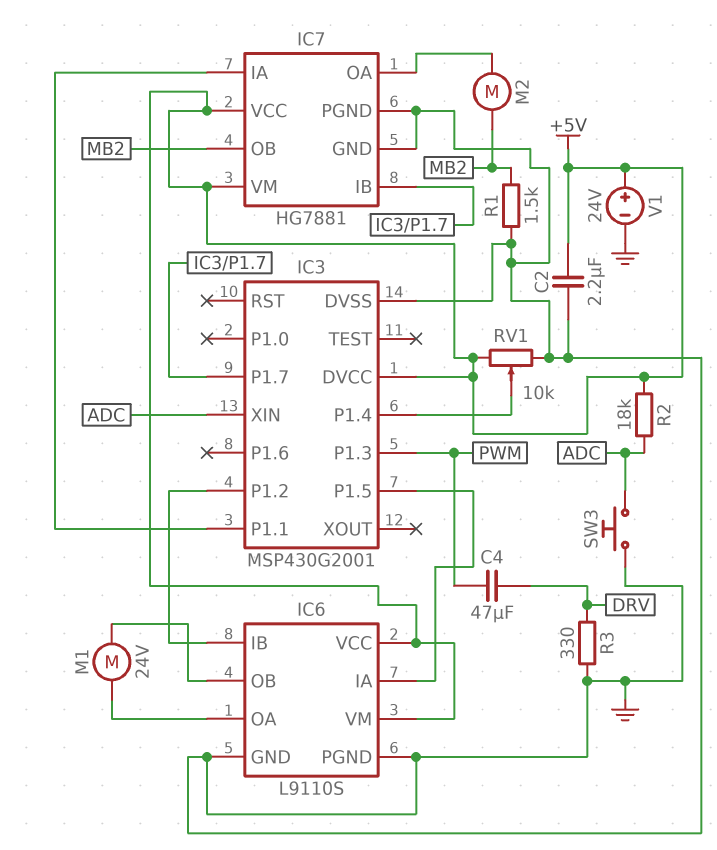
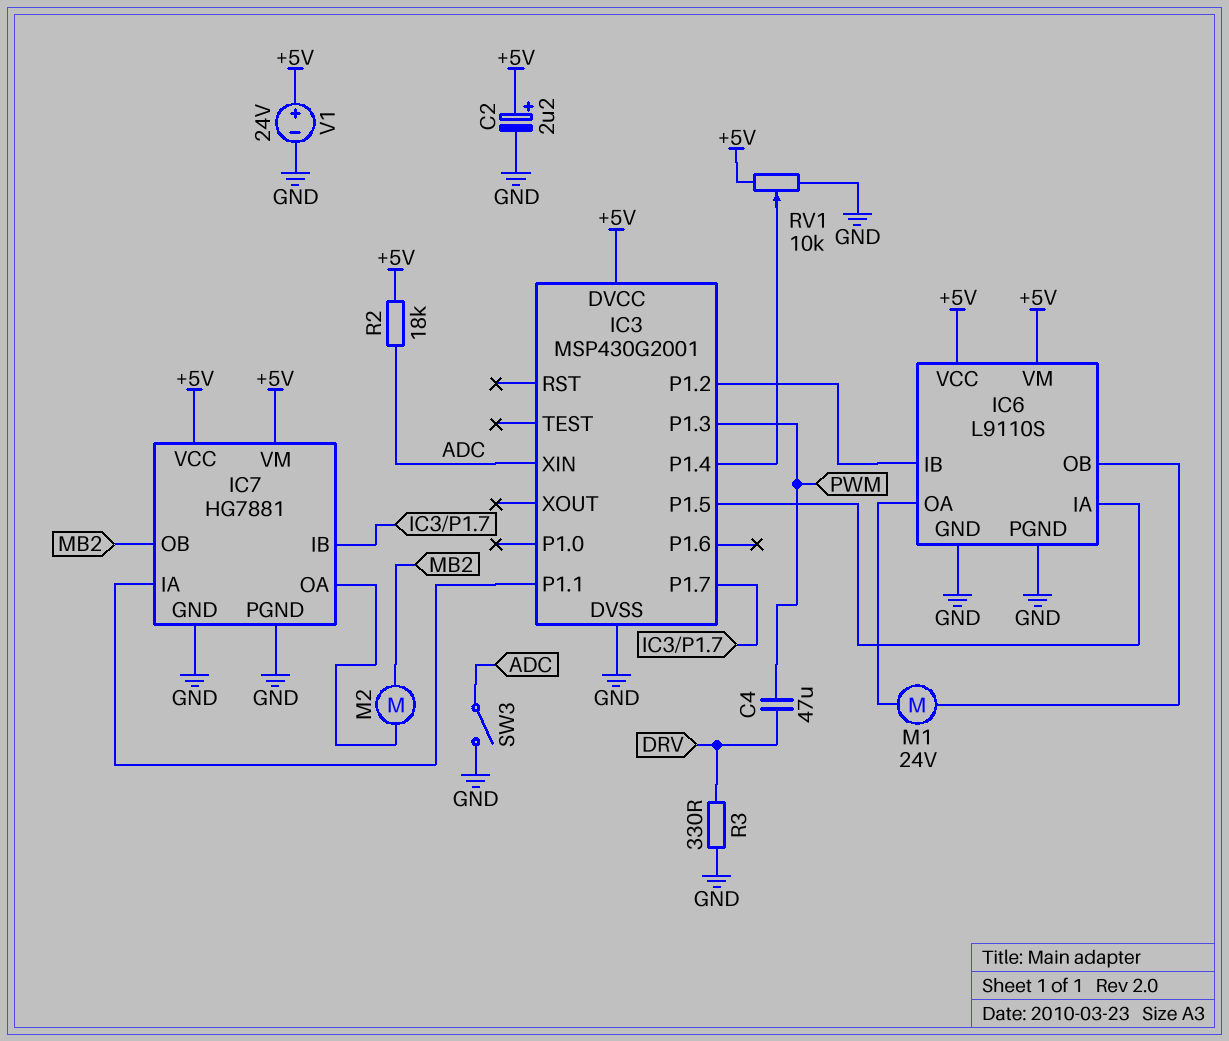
C2: 2.2uF (+5V, GND) -> 2.2uF (plus +5V, minus GND)
R1: 1.5k (GND, MB2) -> none
SW3: button (ADC, GND) -> switch (ADC, GND)

